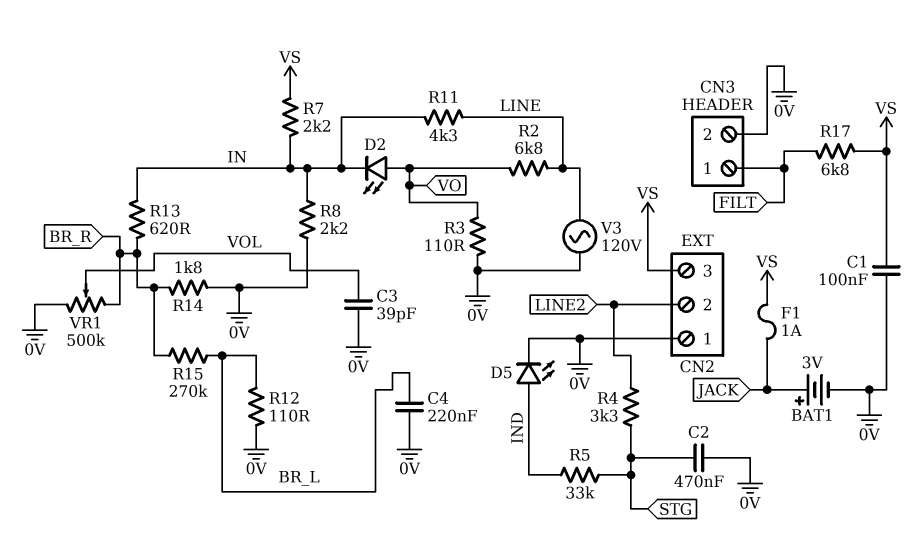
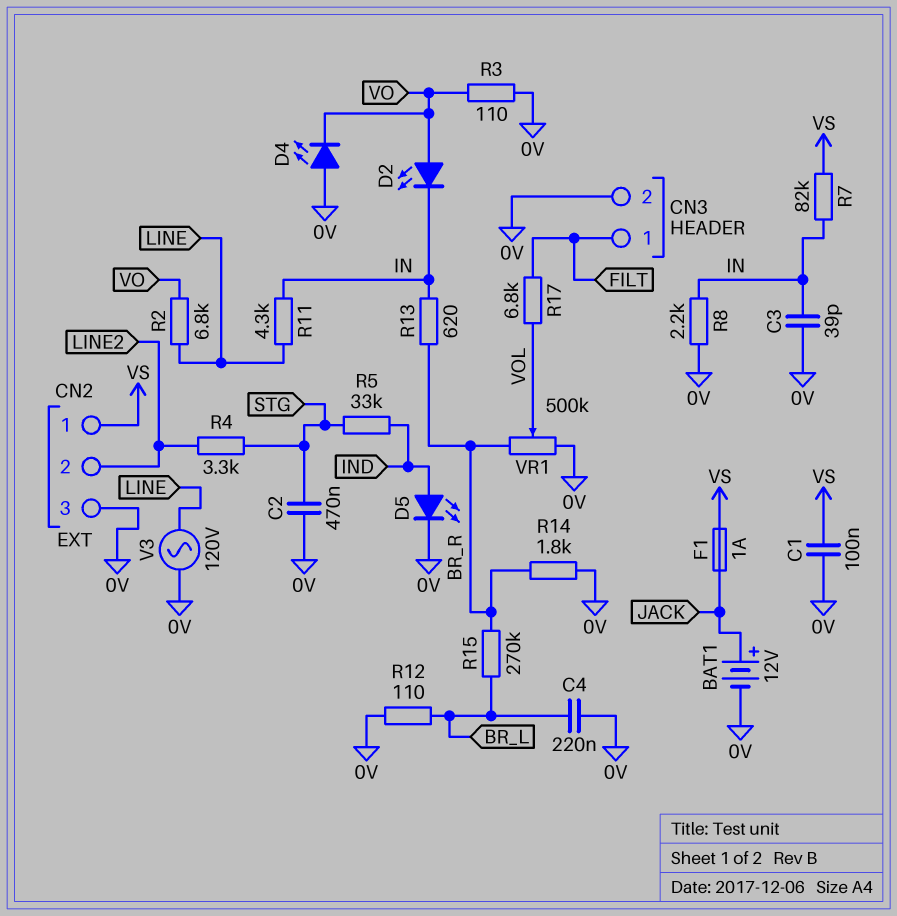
BAT1: 3V (plus JACK, minus 0V) -> 12V (plus JACK, minus 0V)
C3: 39pF (0V, VOL) -> 39pF (0V, IN)
CN2 pin 1: 0V -> VS
CN2 pin 3: VS -> 0V
D4: none -> LED (A 0V, K VO)
R7: 2.2k (IN, VS) -> 82k (IN, VS)
R17: 6.8k (FILT, VS) -> 6.8k (FILT, VOL)

